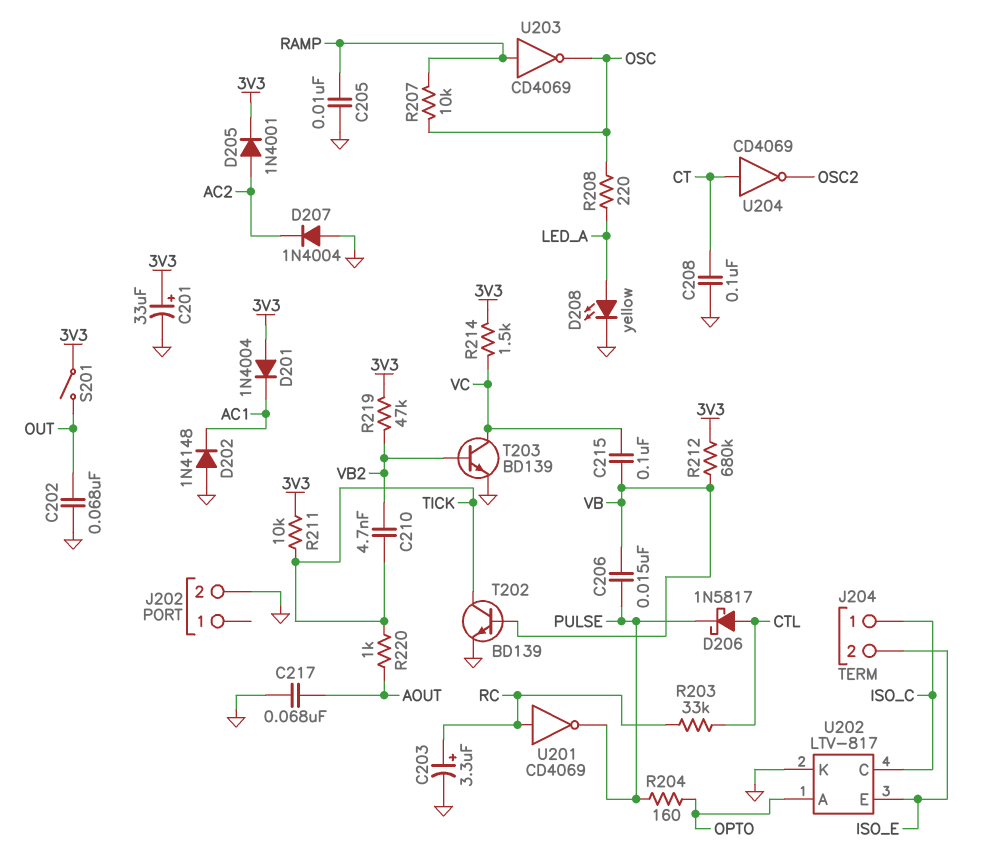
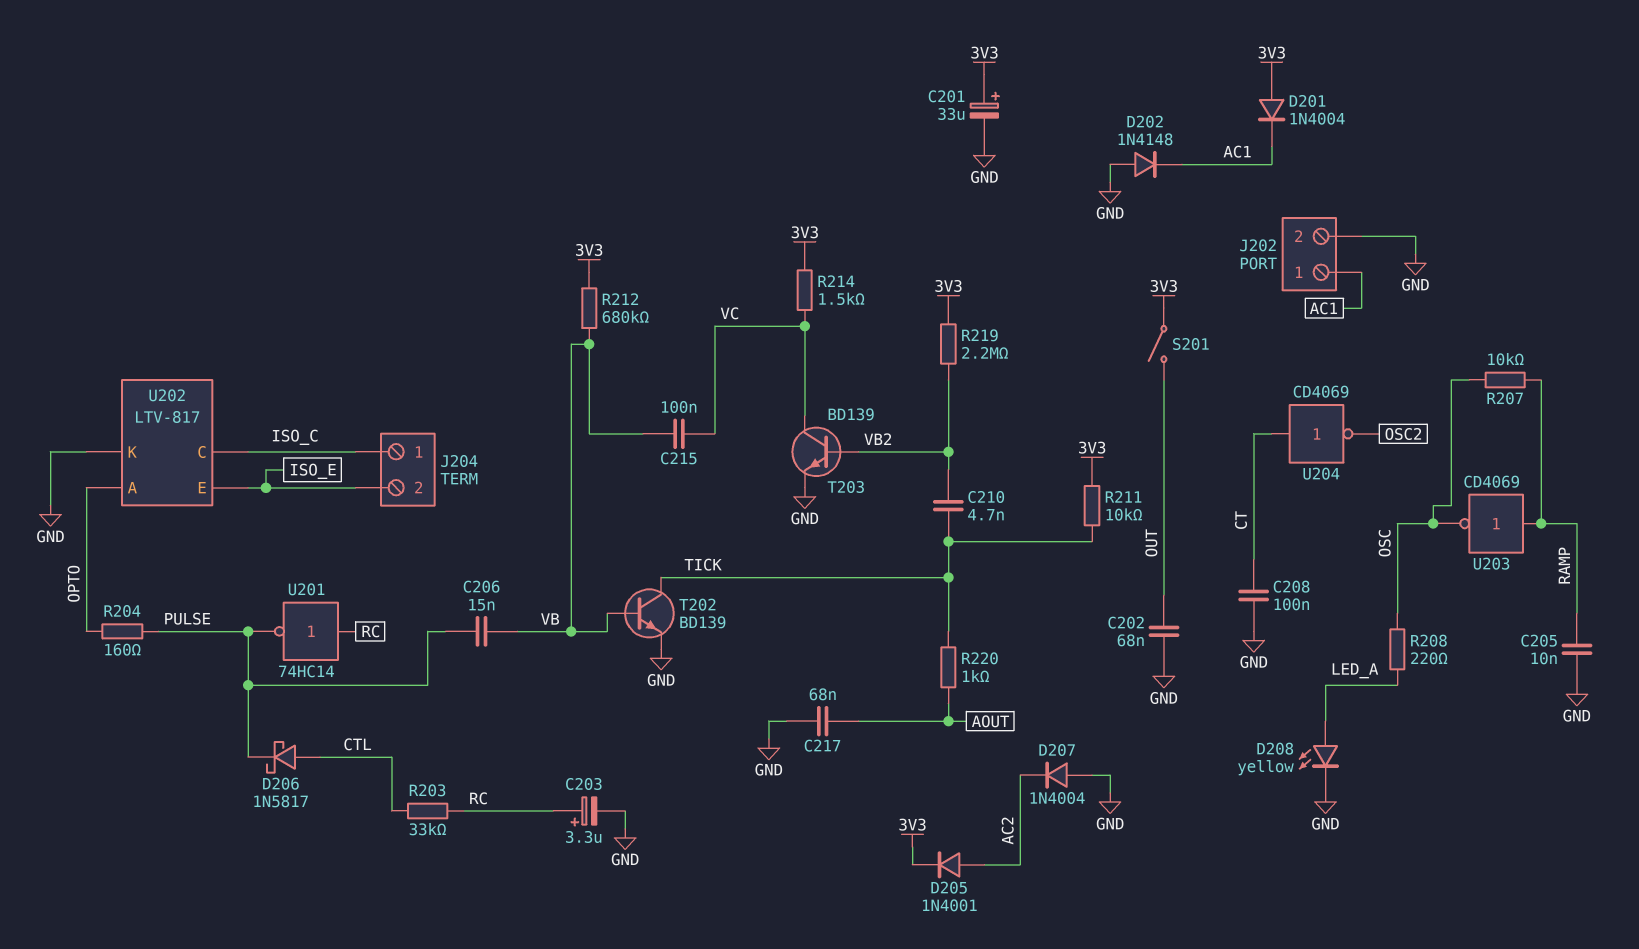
J202 pin 1: none -> AC1
R219: 47k (3V3, VB2) -> 2.2M (3V3, VB2)
U201: NOT CD4069 (in RC, out PULSE) -> NOT 74HC14 (in RC, out PULSE)

